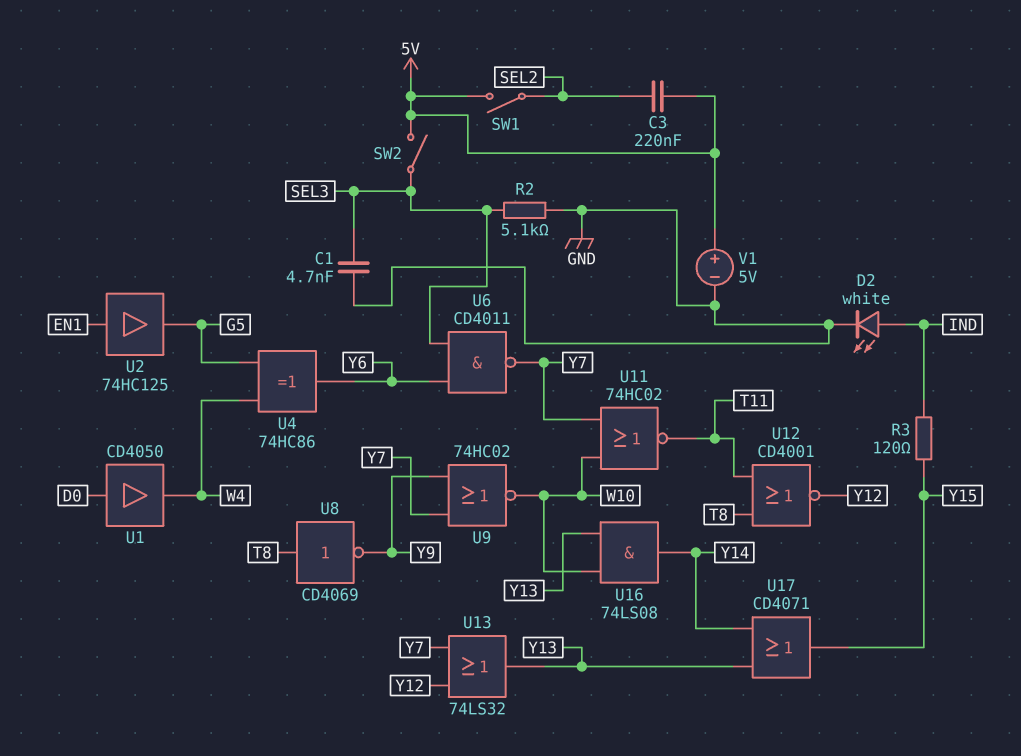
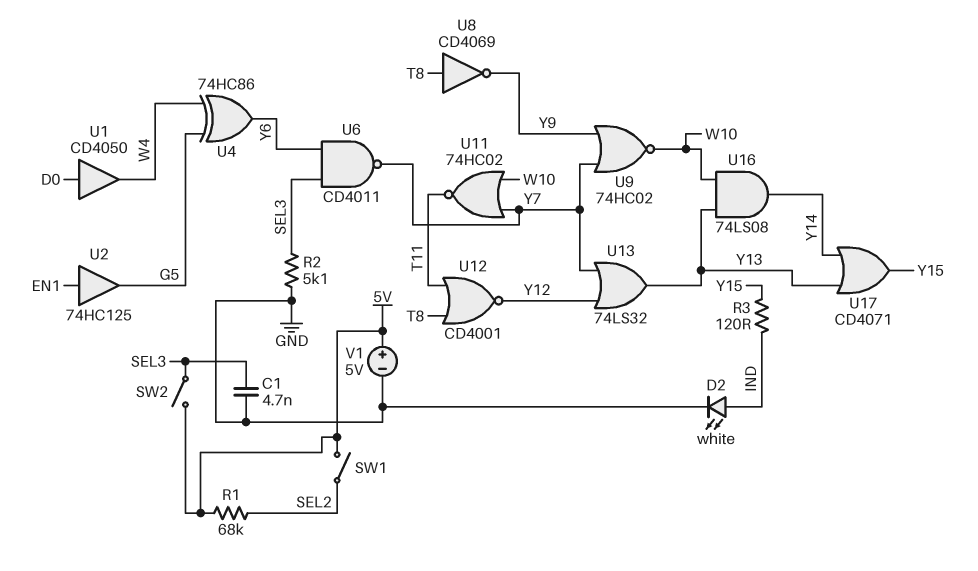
C3: 220nF (5V, SEL2) -> none
R1: none -> 68k (5V, SEL2)

